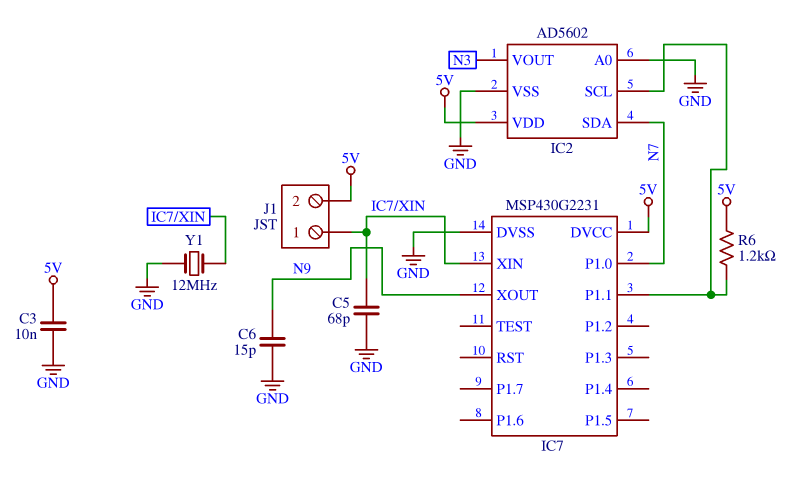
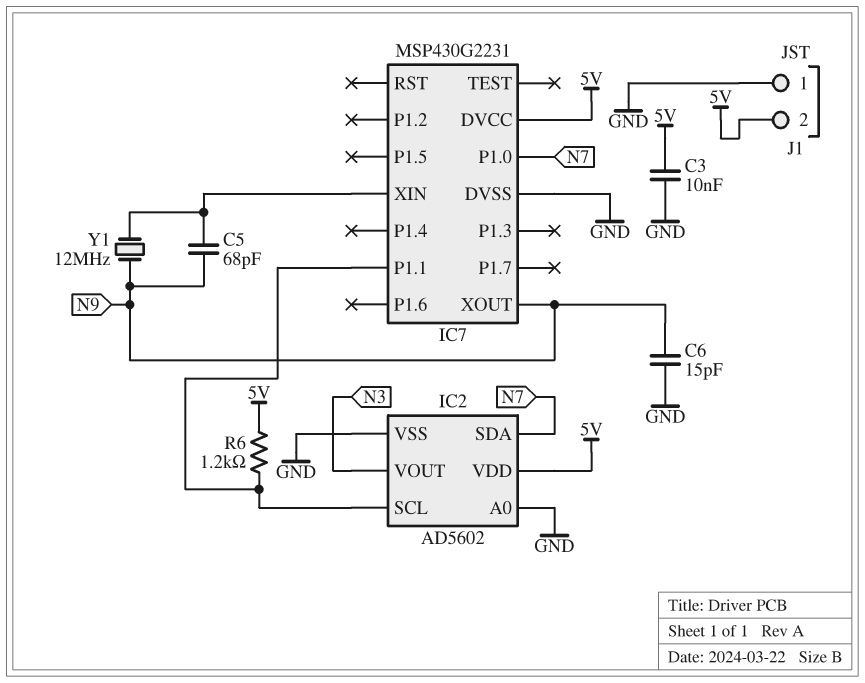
C5: 68pF (GND, IC7/XIN) -> 68pF (IC7/XIN, N9)
J1 pin 1: IC7/XIN -> GND
Y1: 12MHz (GND, IC7/XIN) -> 12MHz (IC7/XIN, N9)

